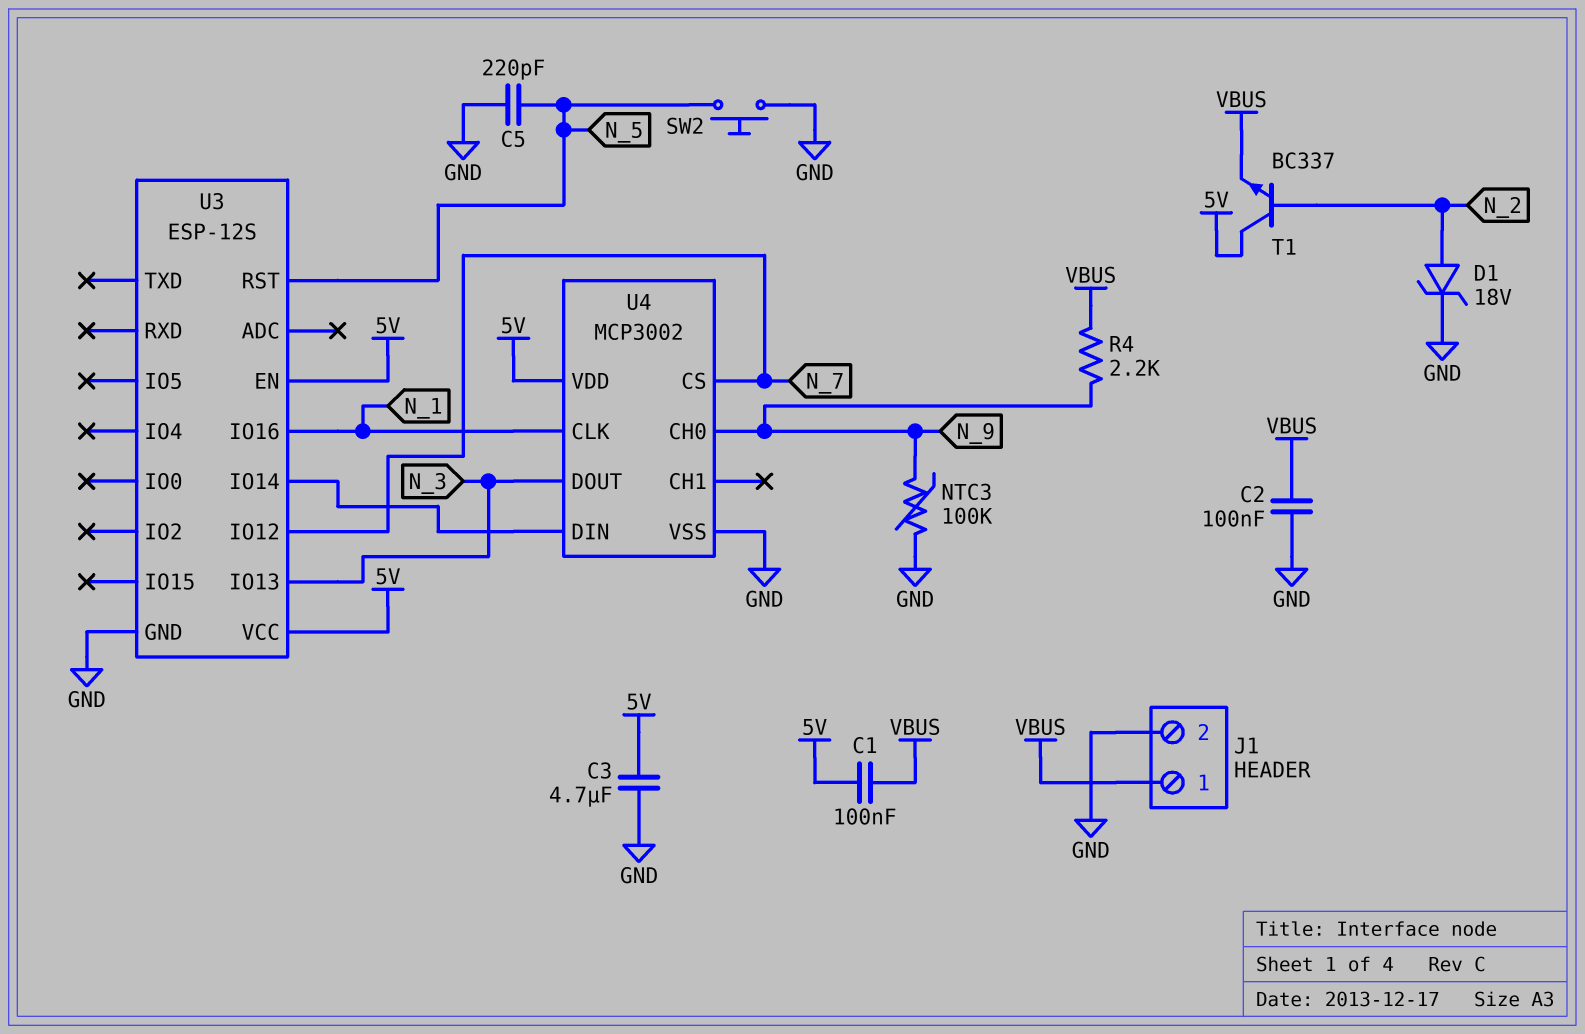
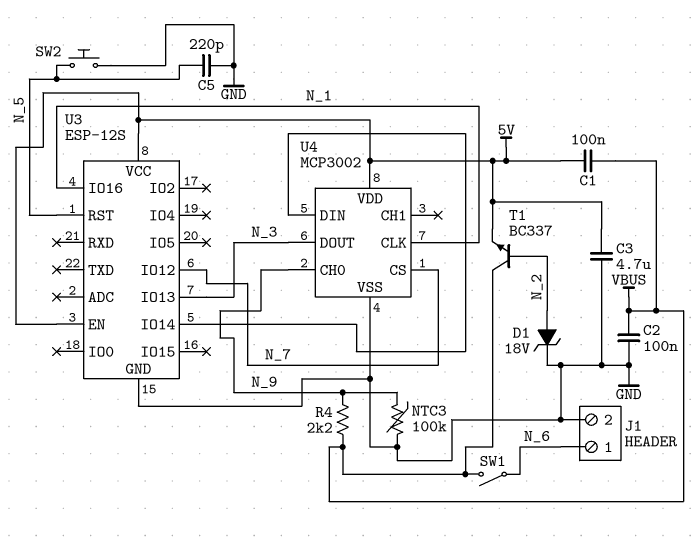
J1 pin 1: VBUS -> N_6
SW1: none -> switch (N_6, VBUS)
T1: NPN BC337 (B N_2, C 5V, E VBUS) -> NPN BC337 (B N_2, C VBUS, E 5V)

